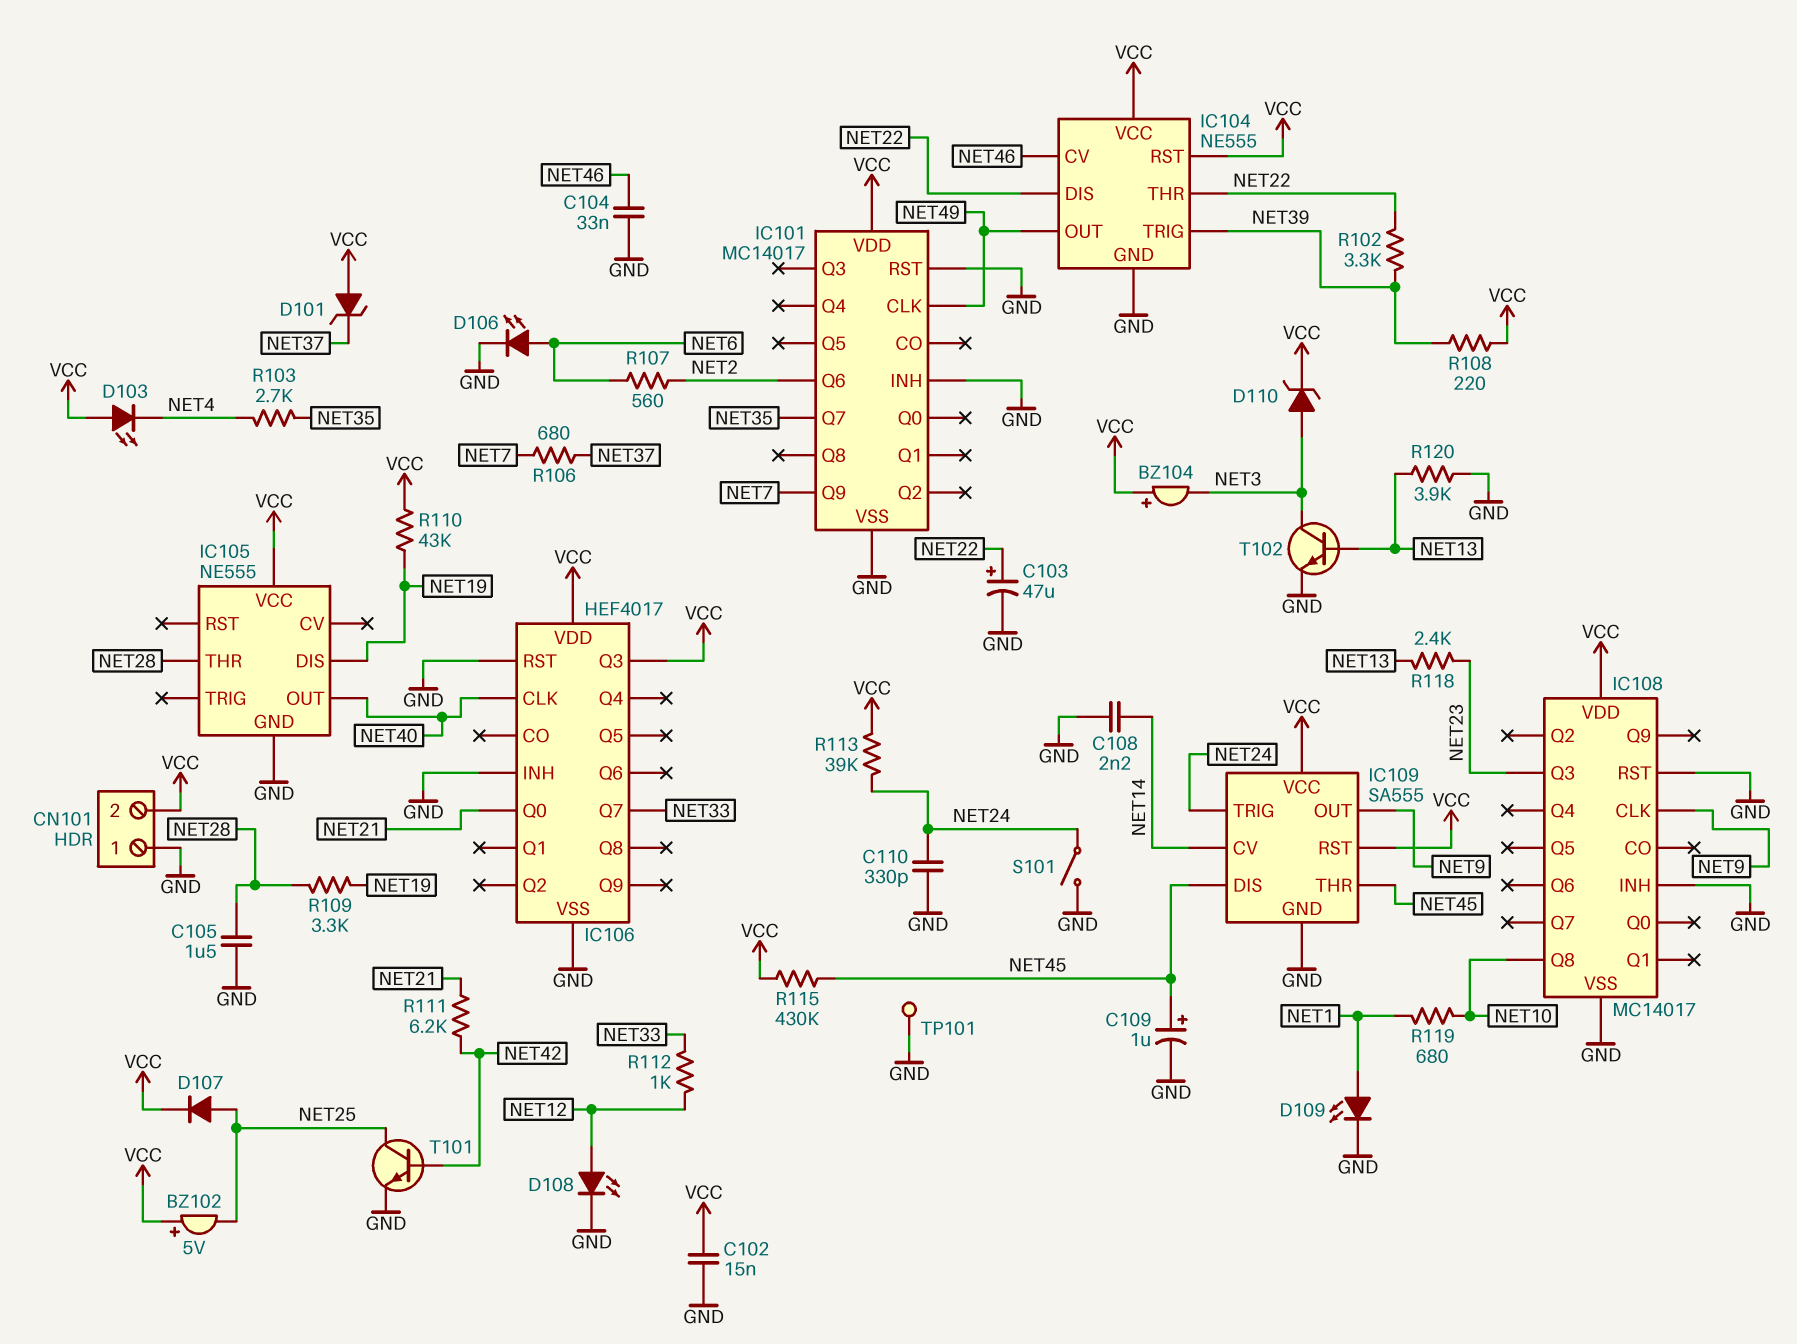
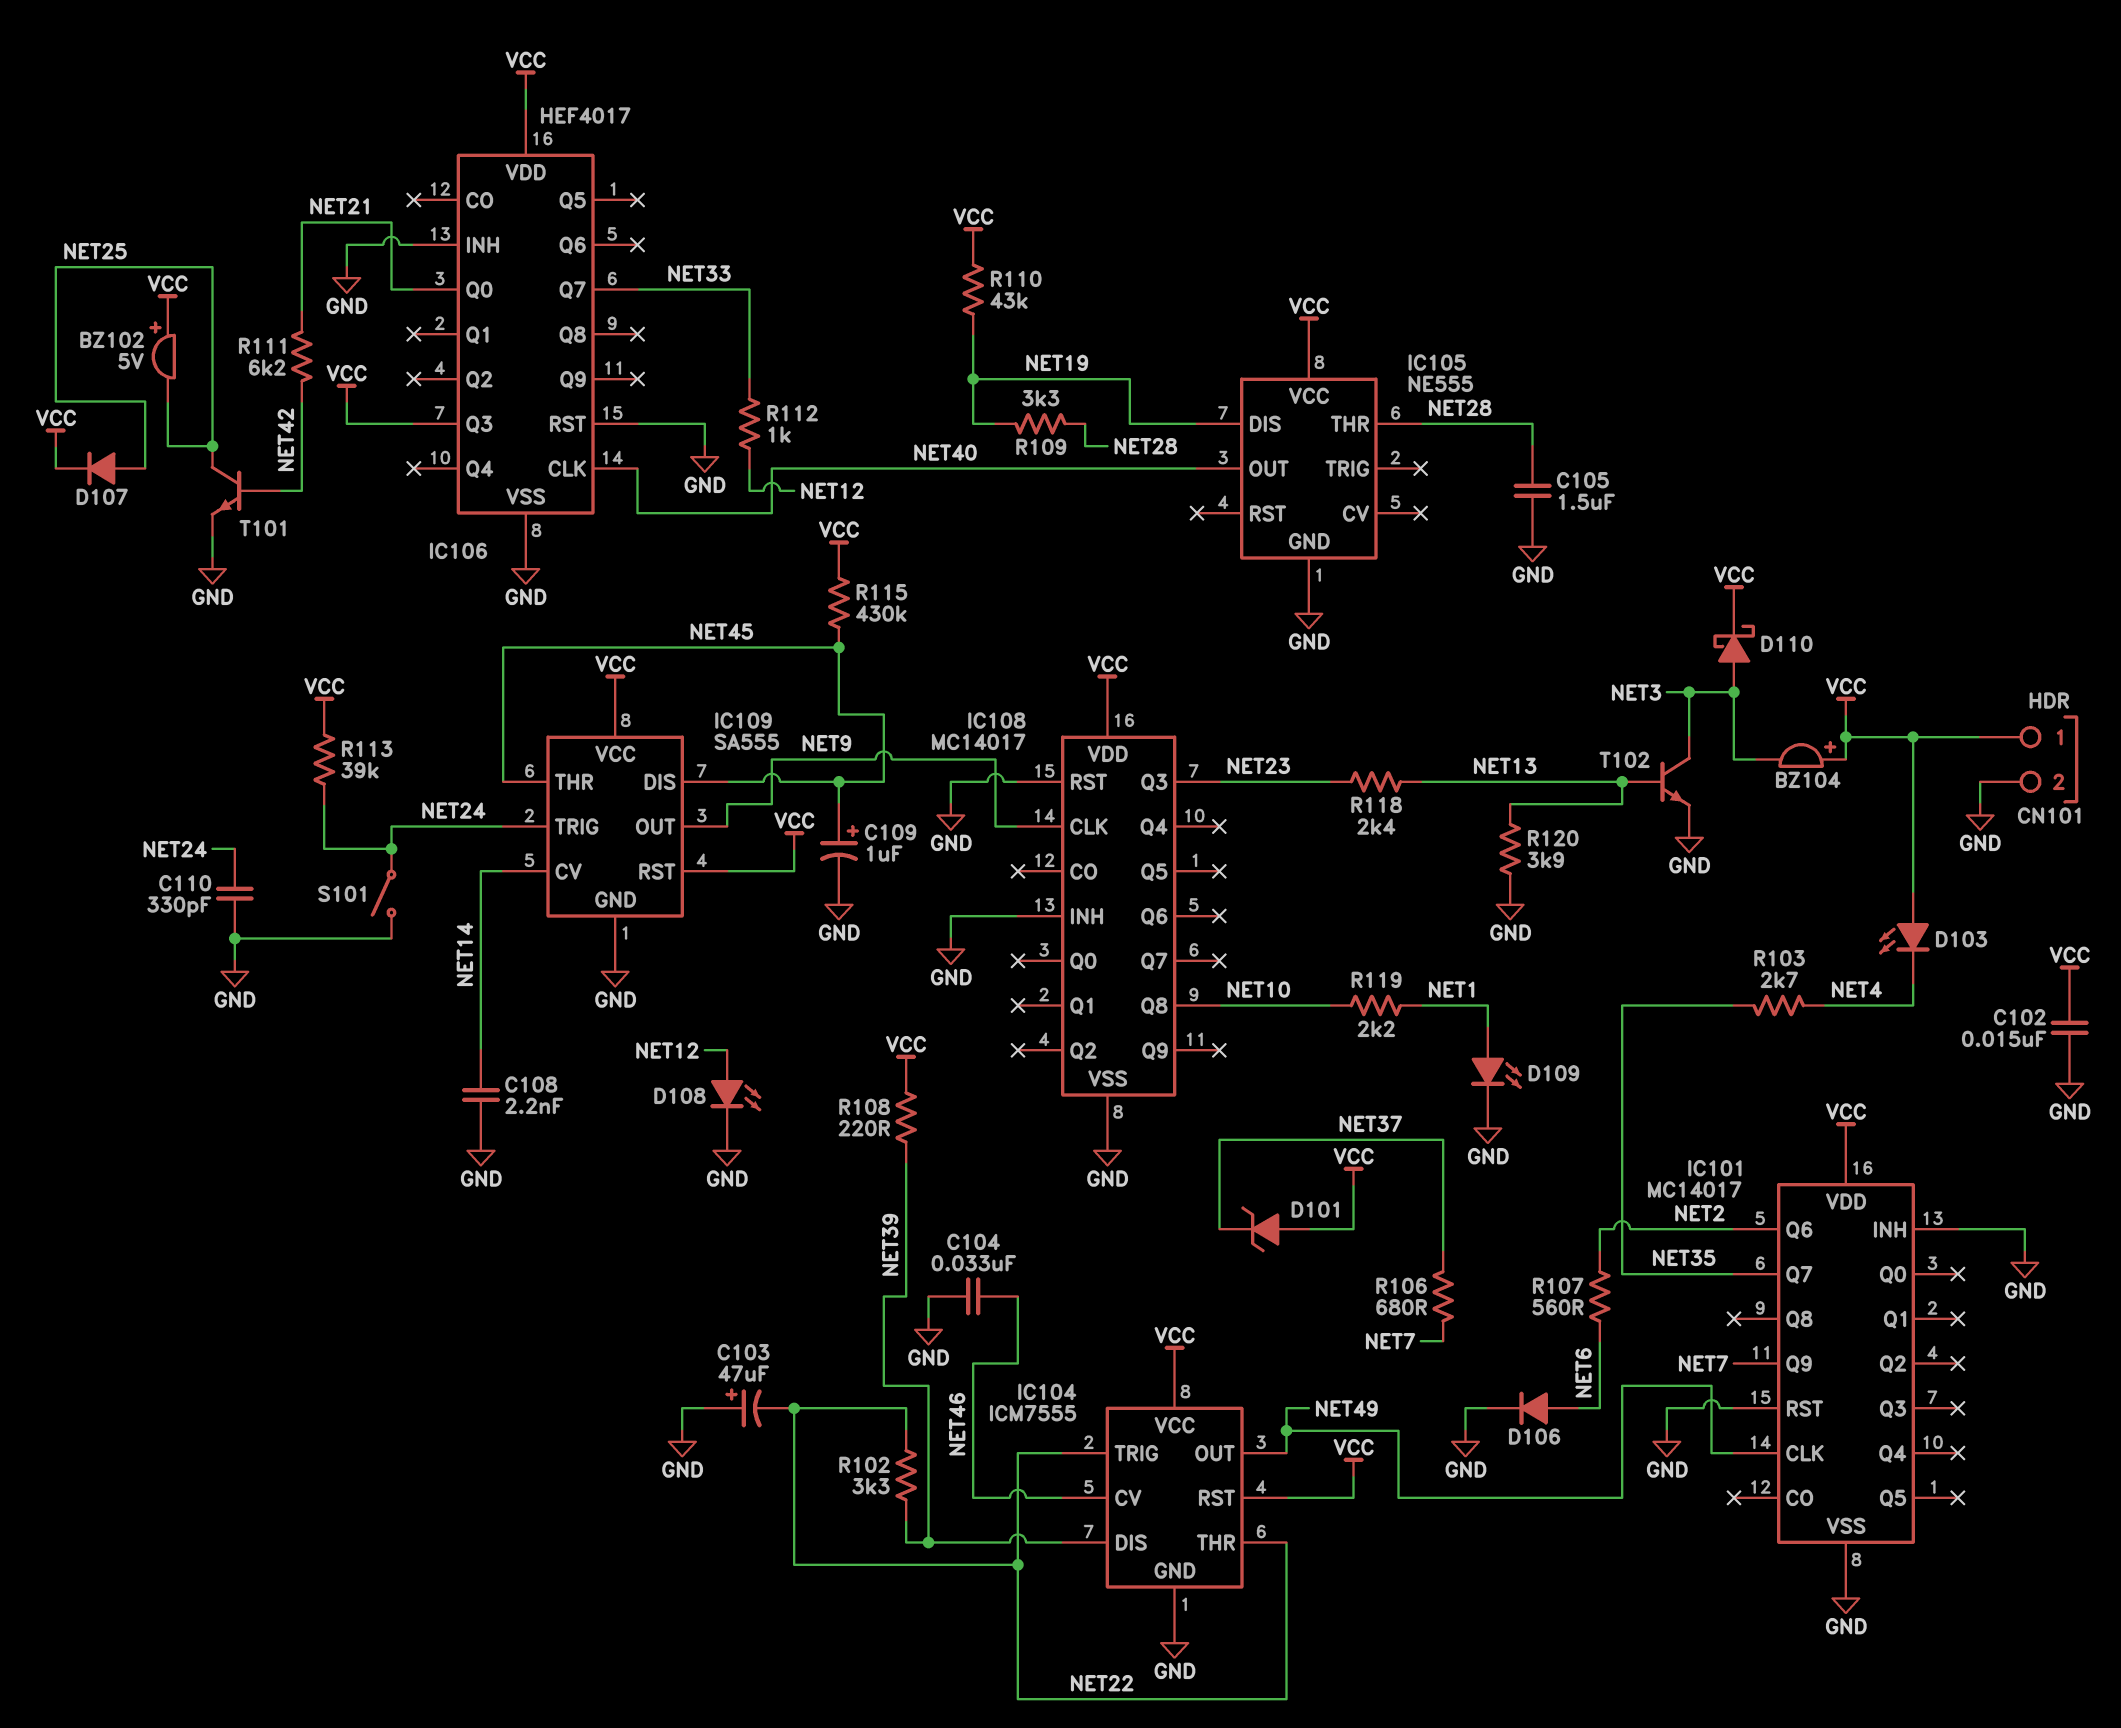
C103: 47uF (plus NET22, minus GND) -> 47uF (plus GND, minus NET22)
CN101 pin 1: GND -> VCC
CN101 pin 2: VCC -> GND
D106: LED (A NET6, K GND) -> diode (A NET6, K GND)
D110: zener (A NET3, K VCC) -> schottky (A NET3, K VCC)
IC104: NE555 -> ICM7555
IC104 pin DIS: NET22 -> NET39
IC104 pin TRIG: NET39 -> NET22
R119: 680 (NET1, NET10) -> 2.2k (NET1, NET10)
TP101: test point (GND) -> none

